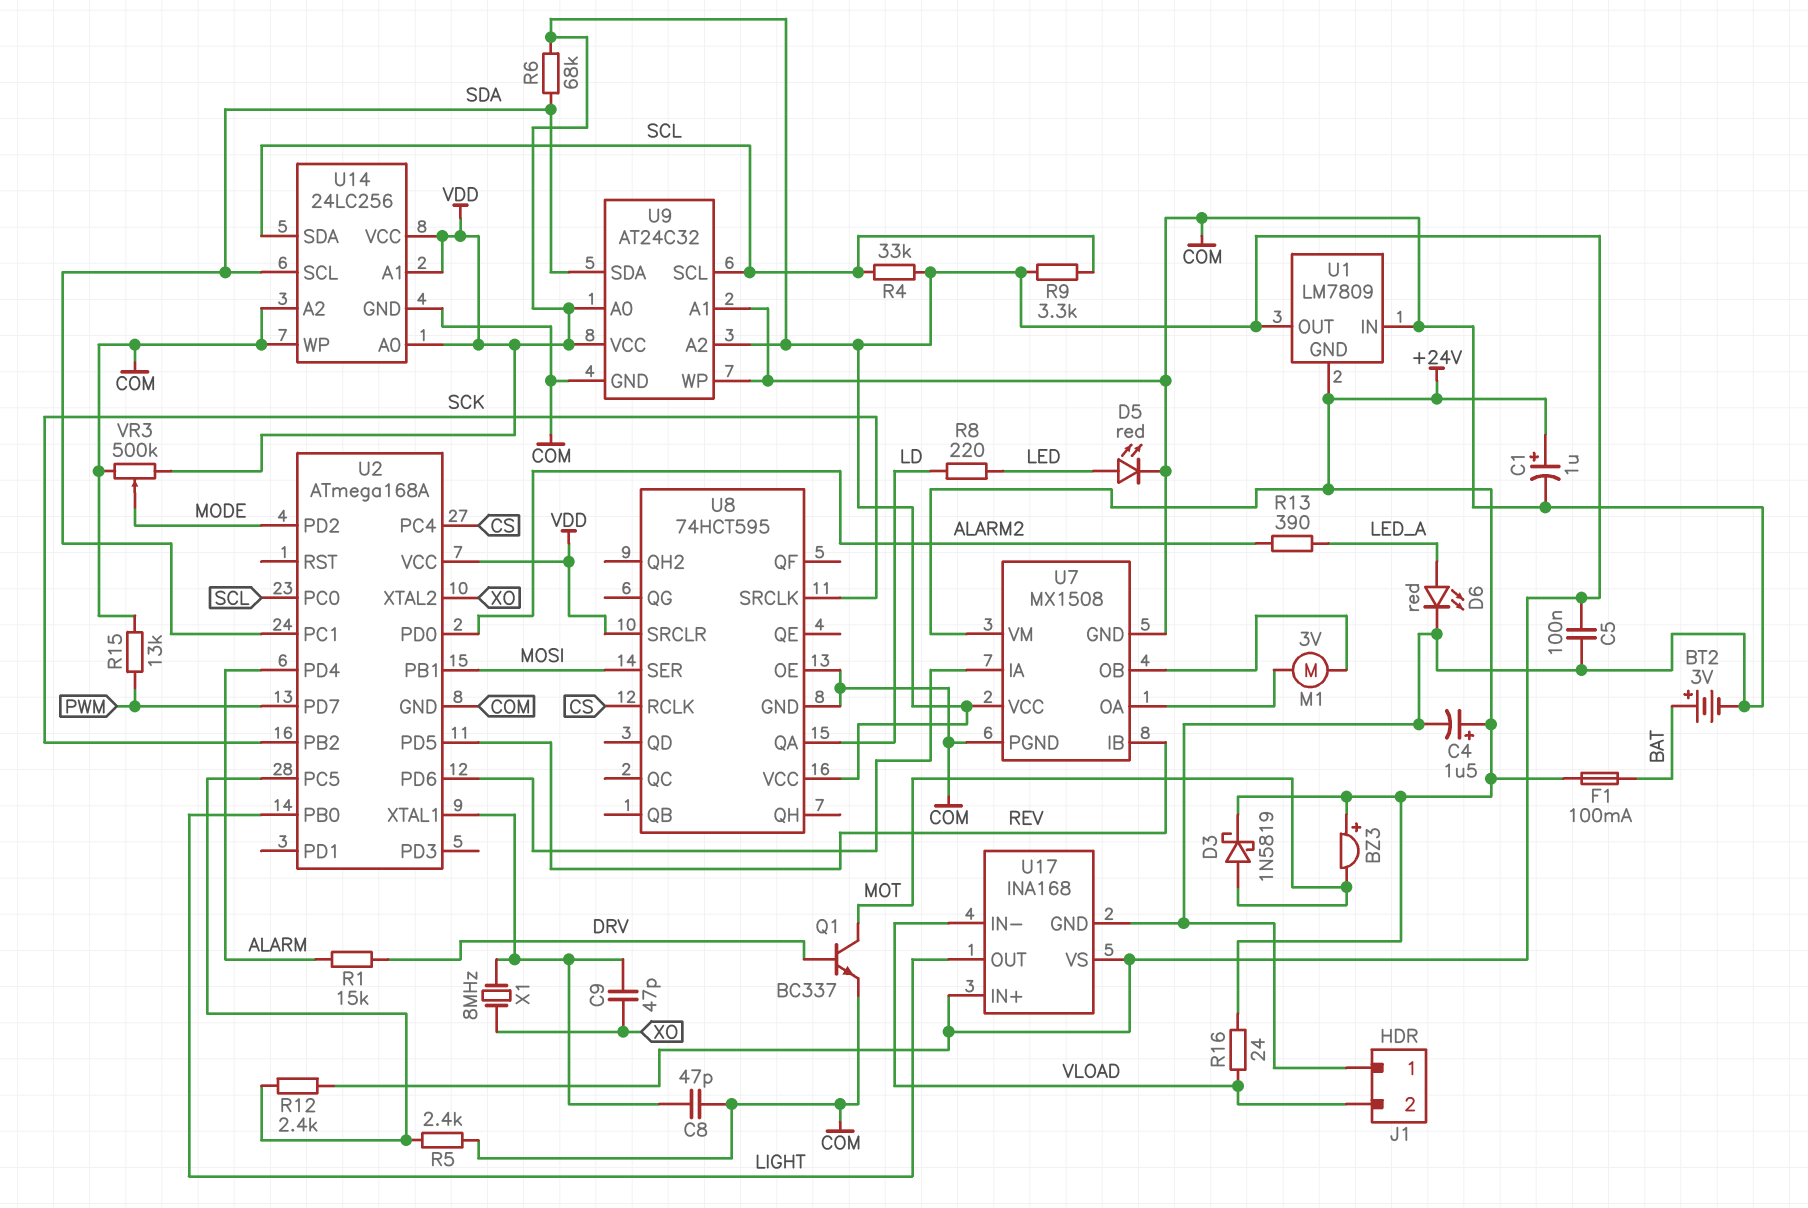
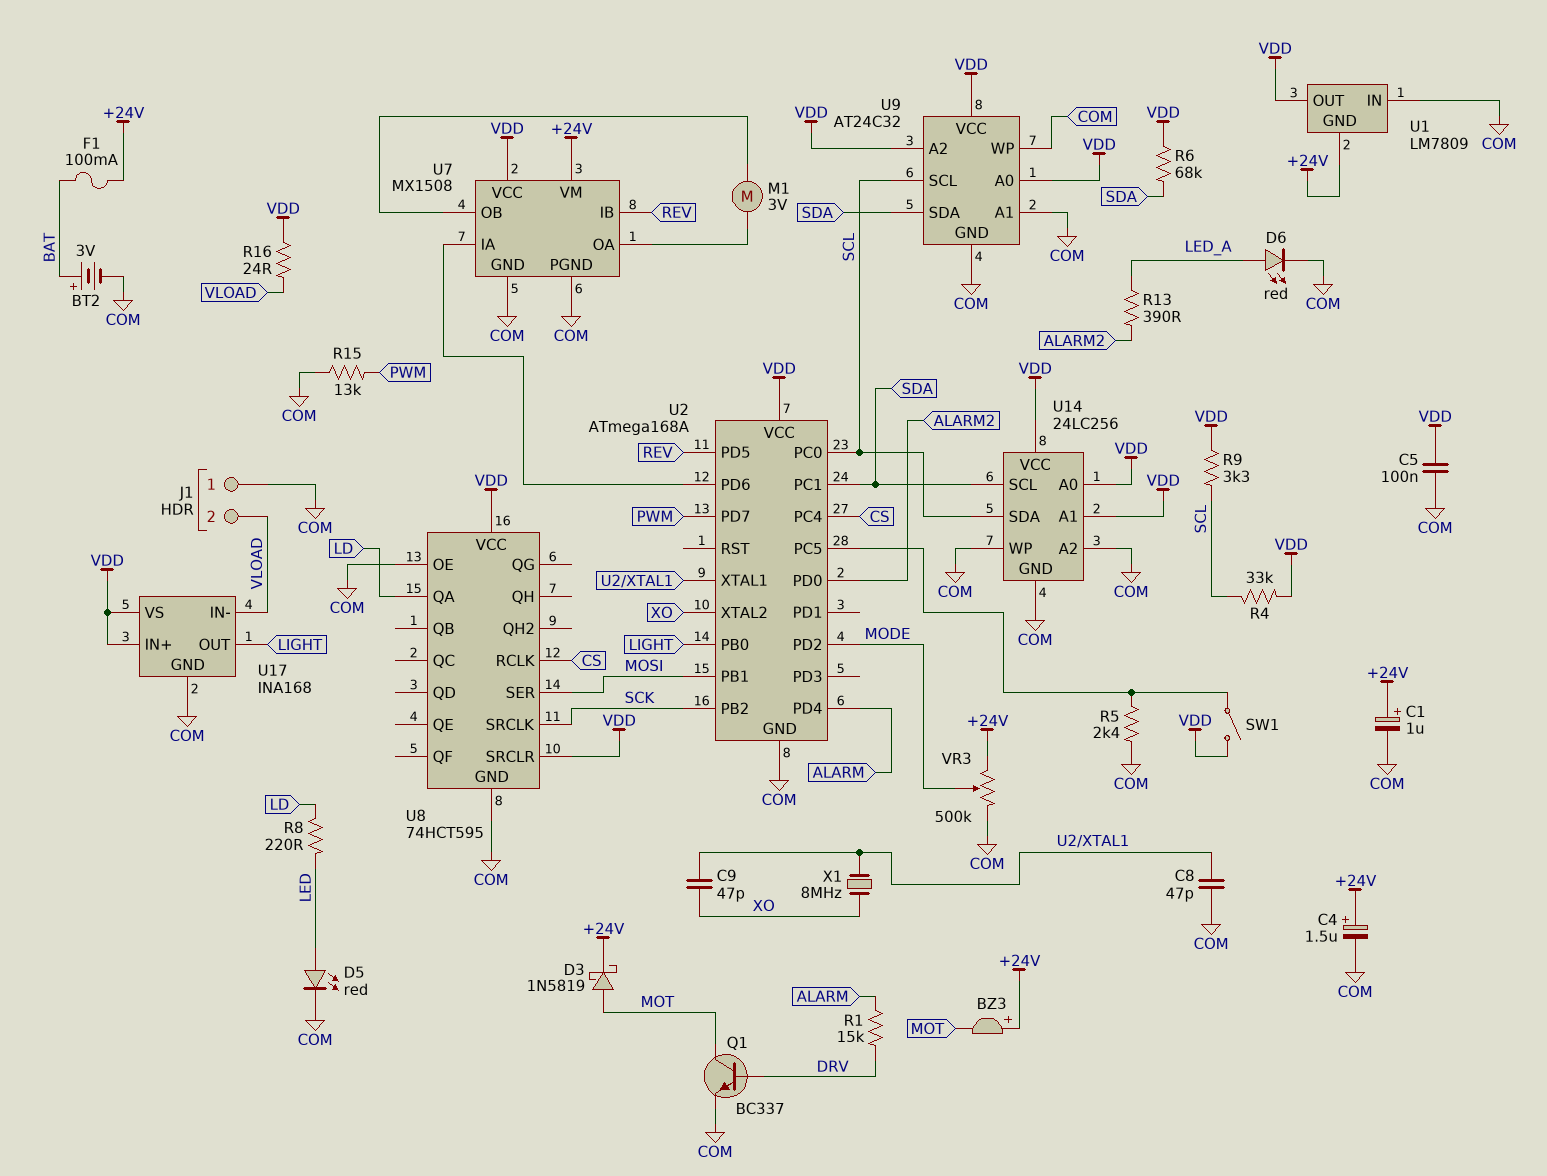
R12: 2.4k (U2/PC5, VDD) -> none
R16: 24 (+24V, VLOAD) -> 24 (VDD, VLOAD)
SW1: none -> switch (U2/PC5, VDD)
VR3: 500k (COM, VDD, wiper MODE) -> 500k (+24V, COM, wiper MODE)

